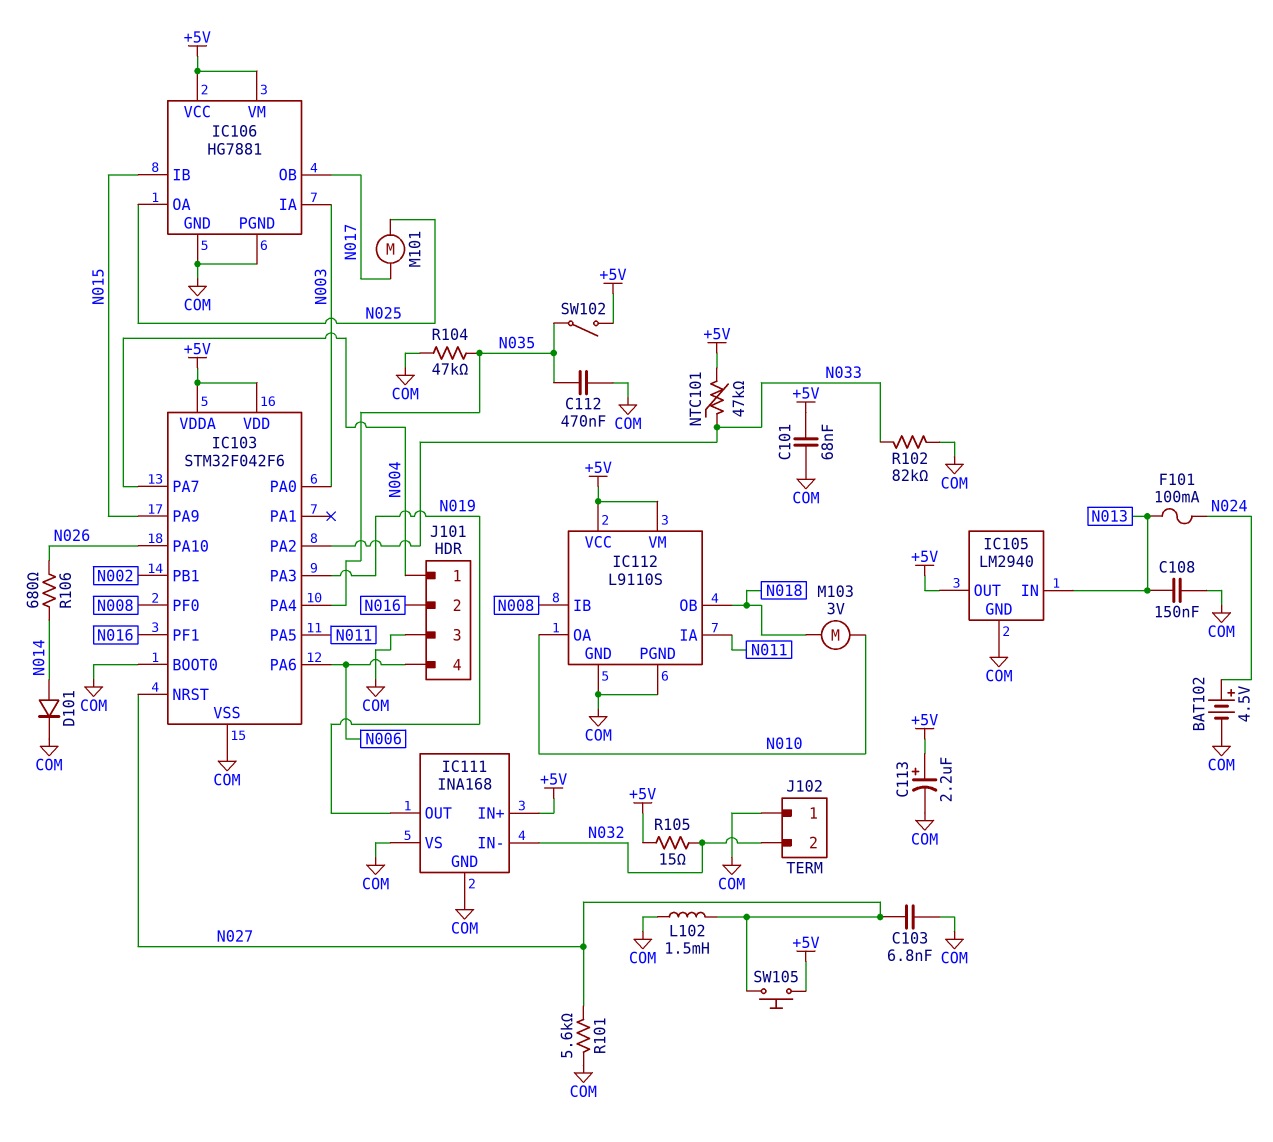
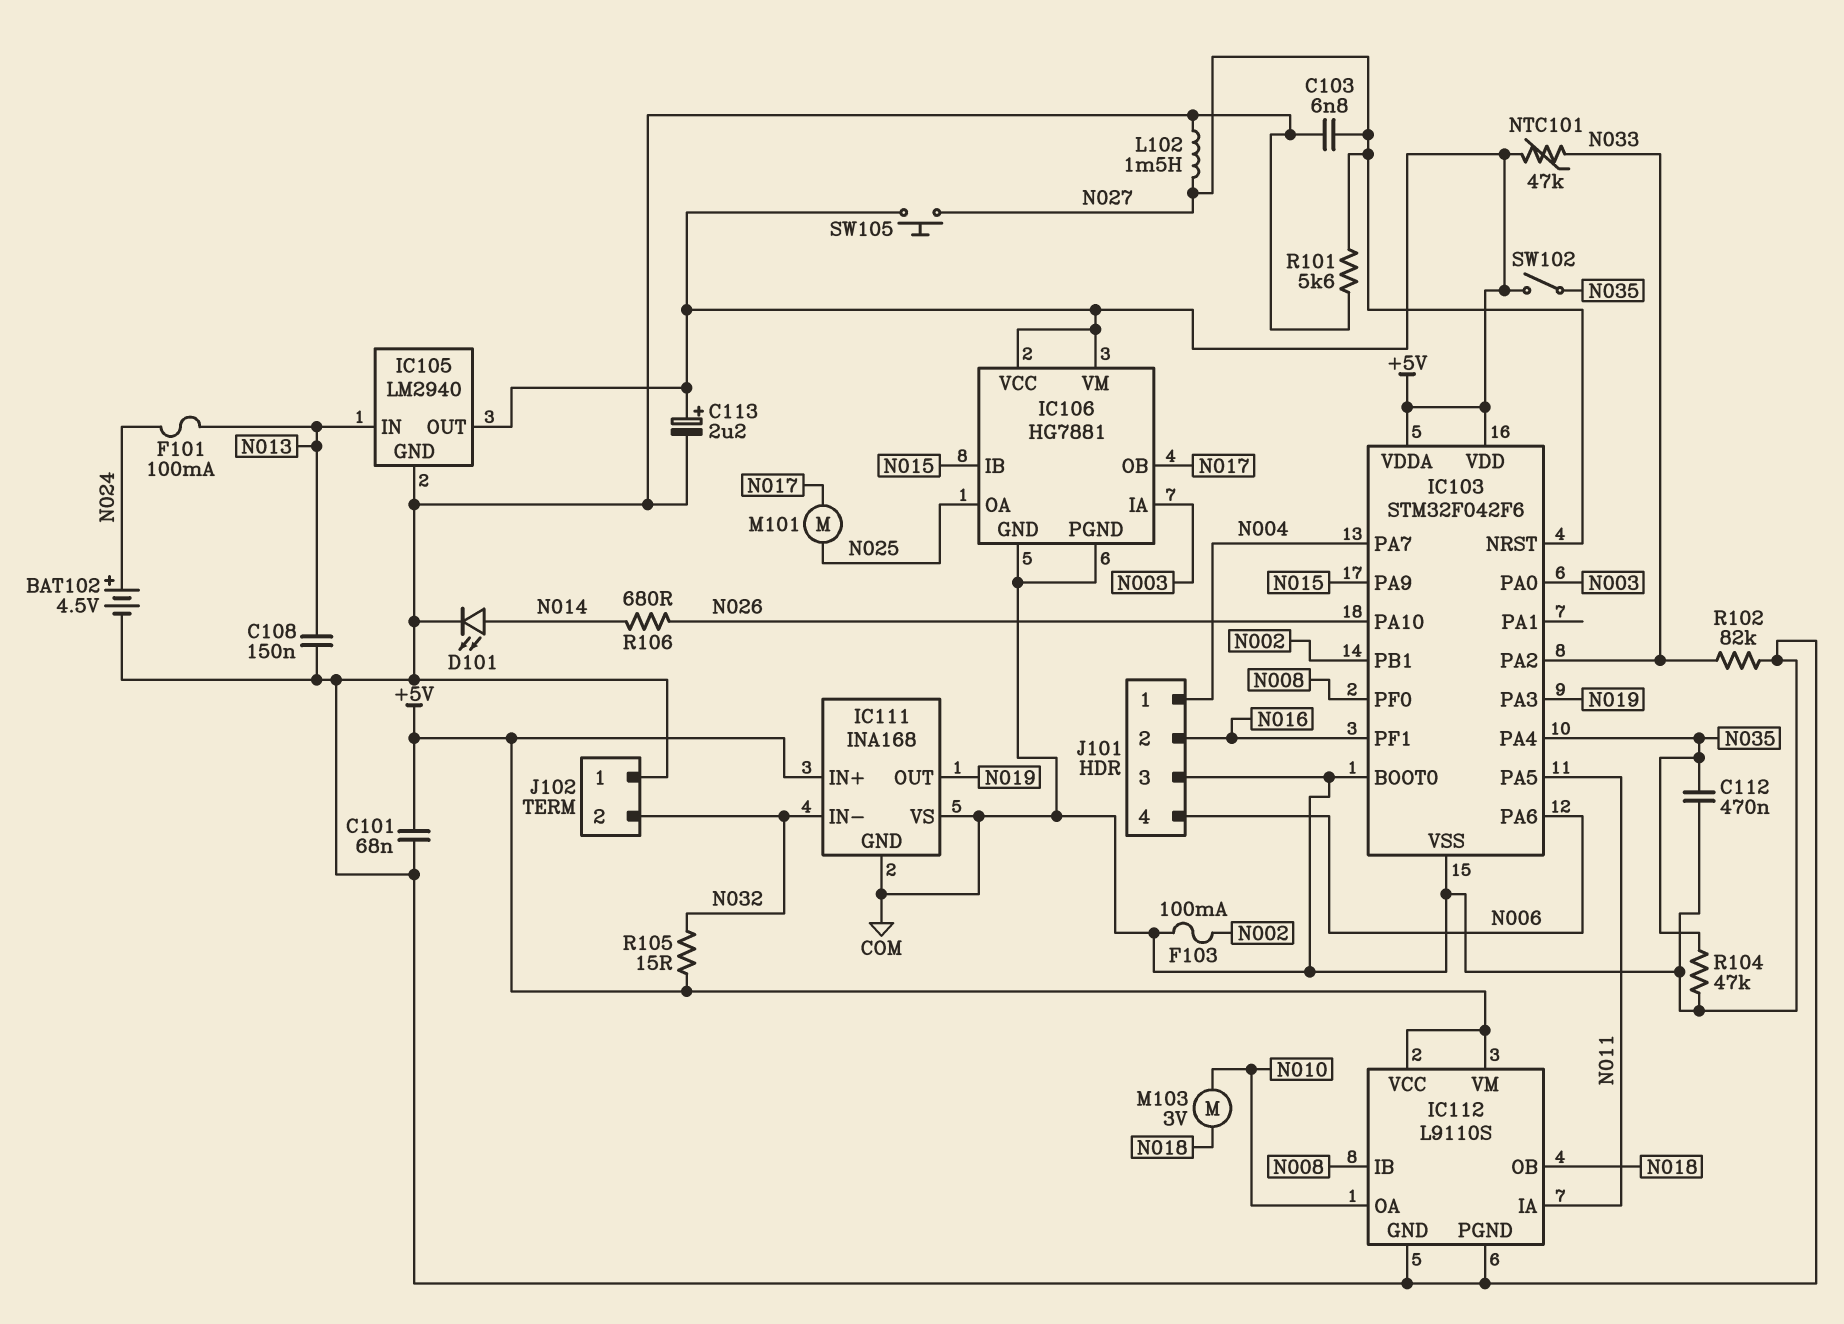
D101: diode (A N014, K COM) -> LED (A N014, K COM)
F103: none -> 100mA (COM, N002)

